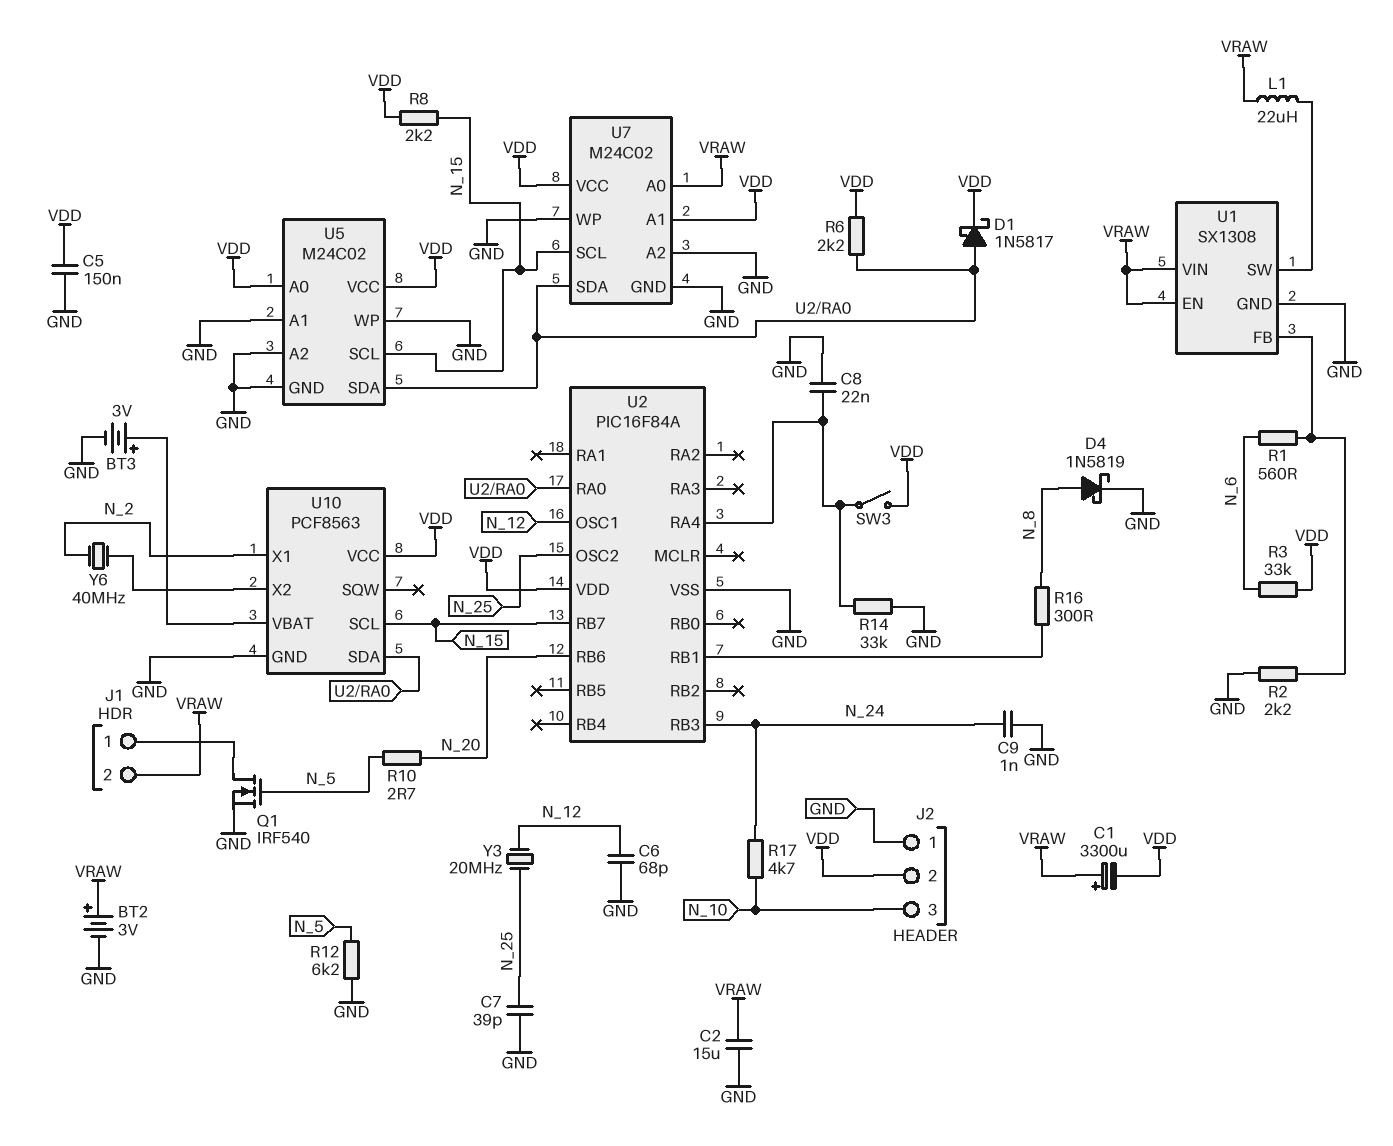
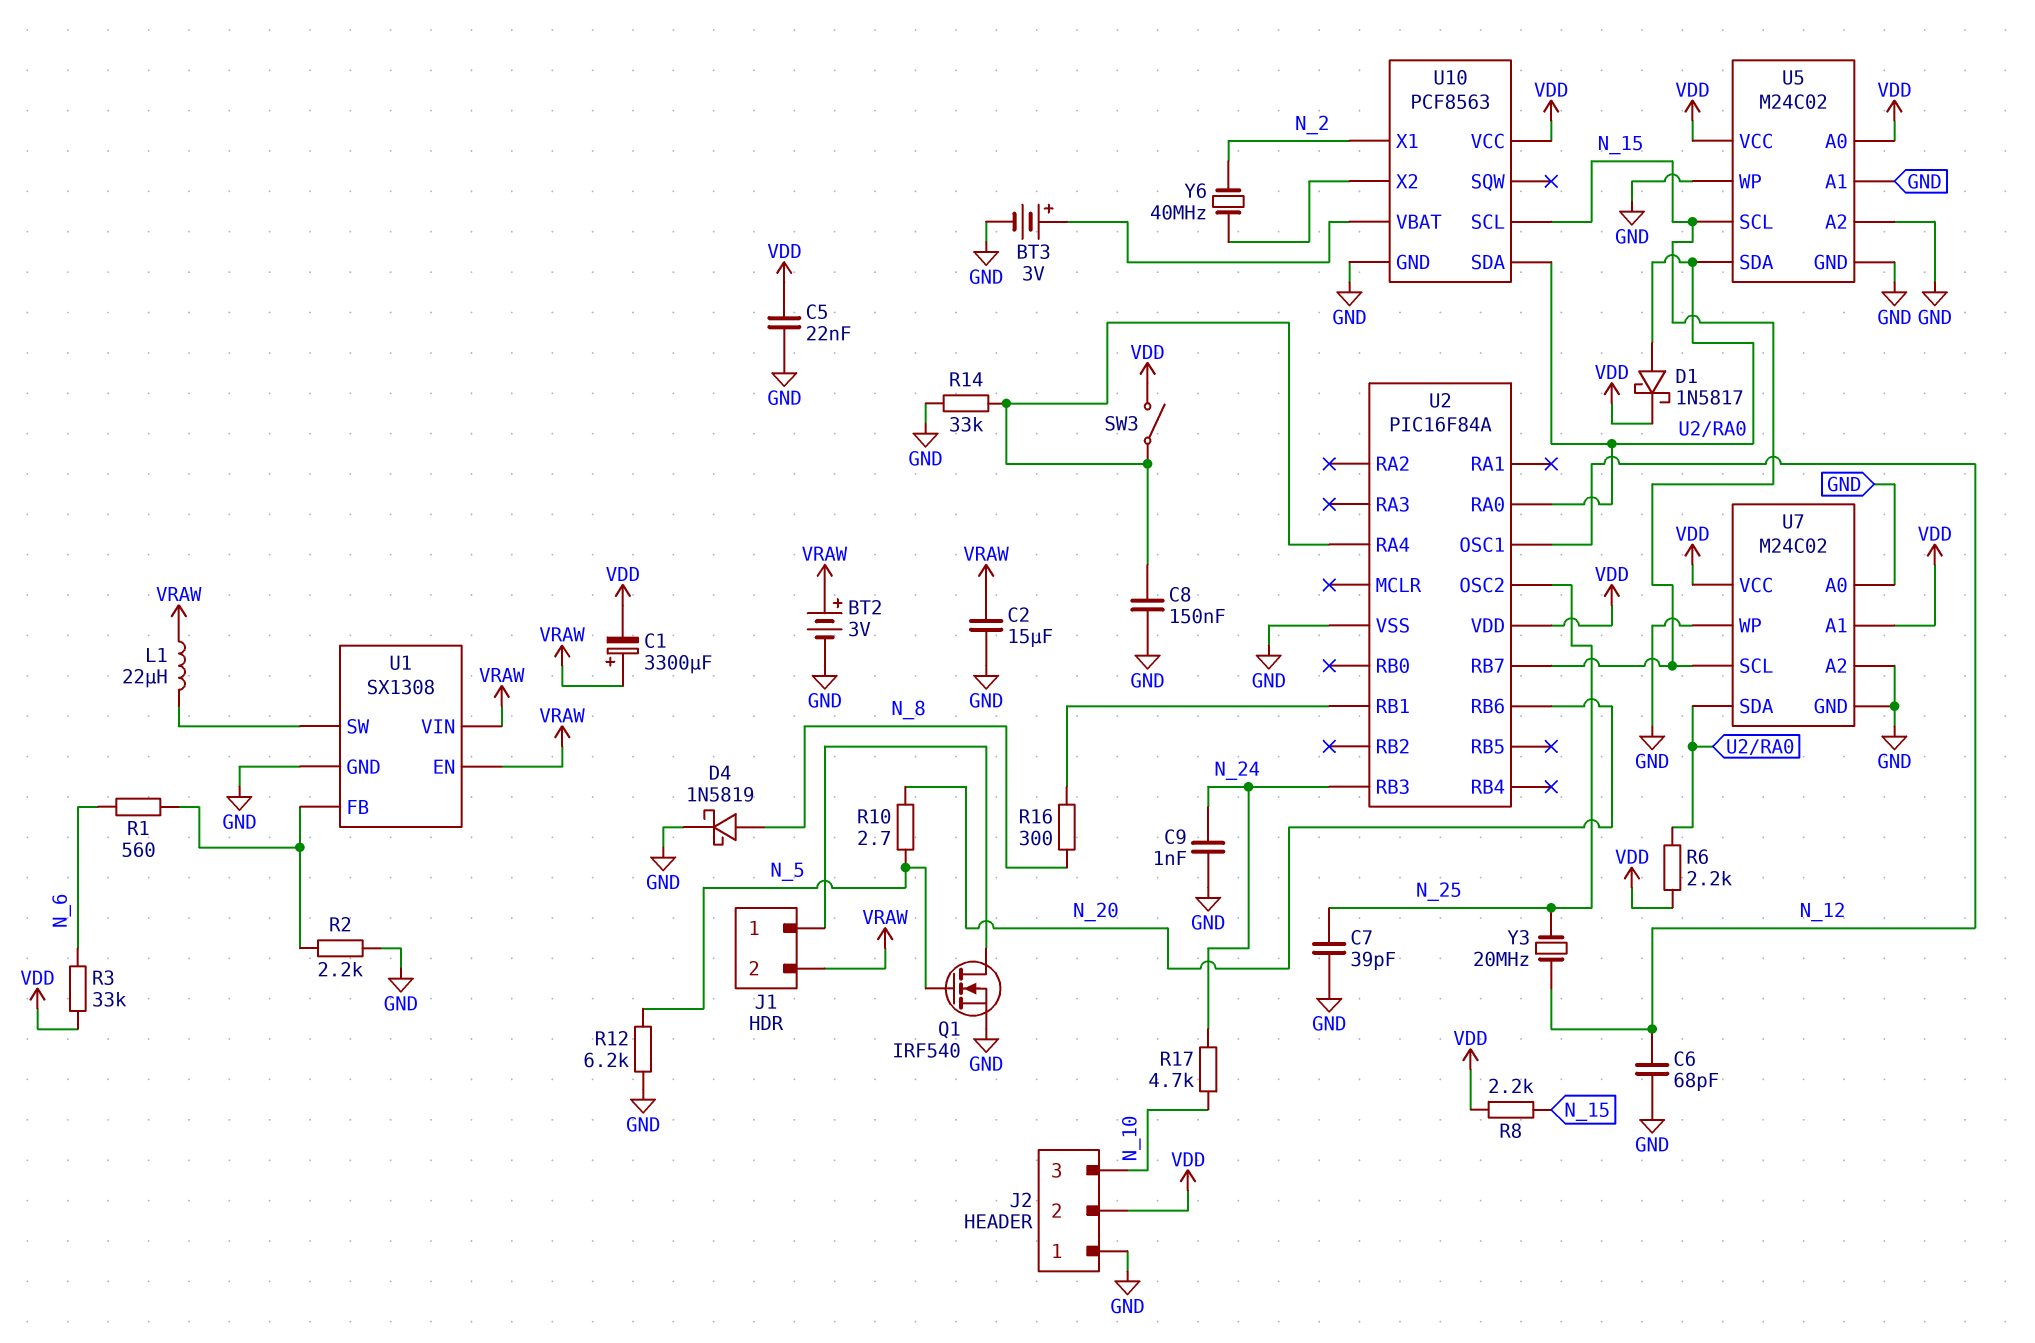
C5: 150nF (GND, VDD) -> 22nF (GND, VDD)
C8: 22nF (GND, U2/RA4) -> 150nF (GND, U2/RA4)
U7 pin A0: VRAW -> GND

